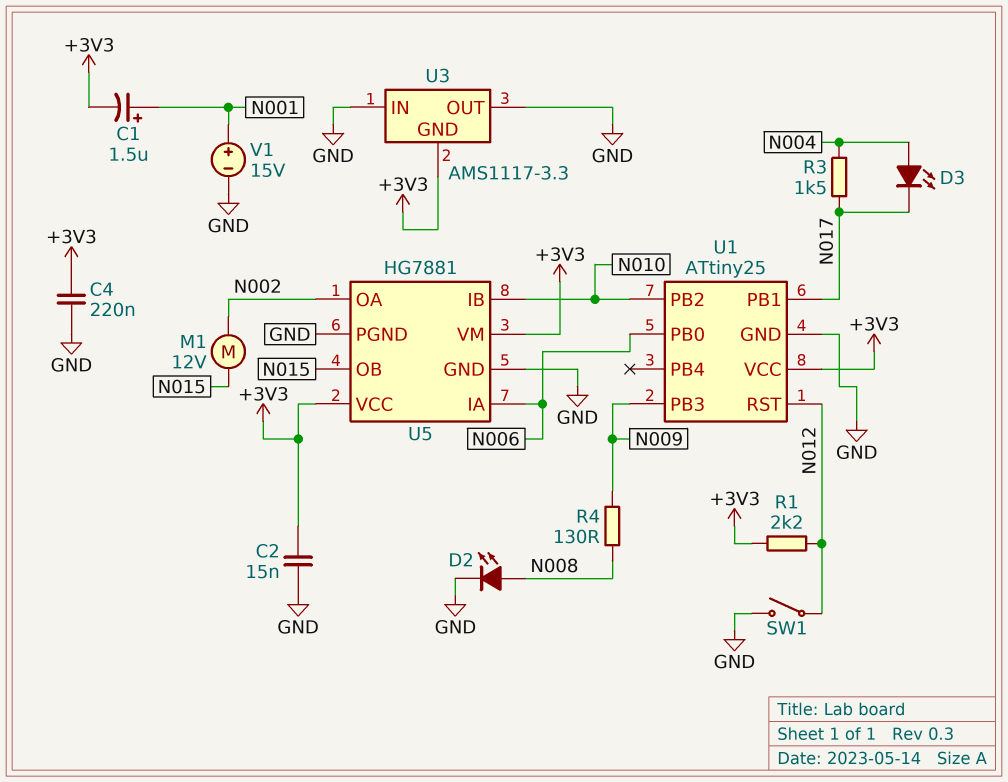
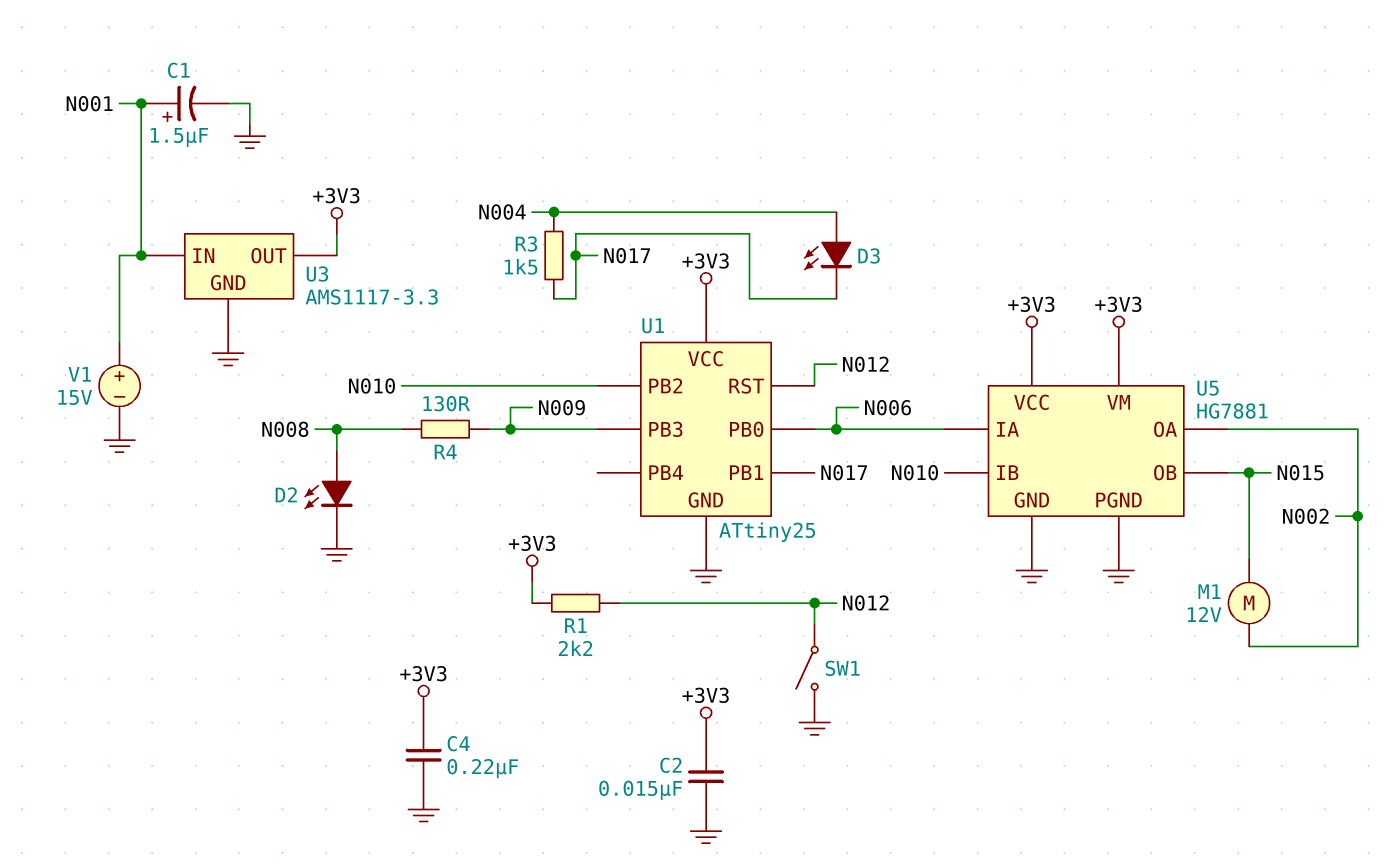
C1: 1.5uF (plus N001, minus +3V3) -> 1.5uF (plus N001, minus GND)
U3 pin GND: +3V3 -> GND
U3 pin IN: GND -> N001
U3 pin OUT: GND -> +3V3

